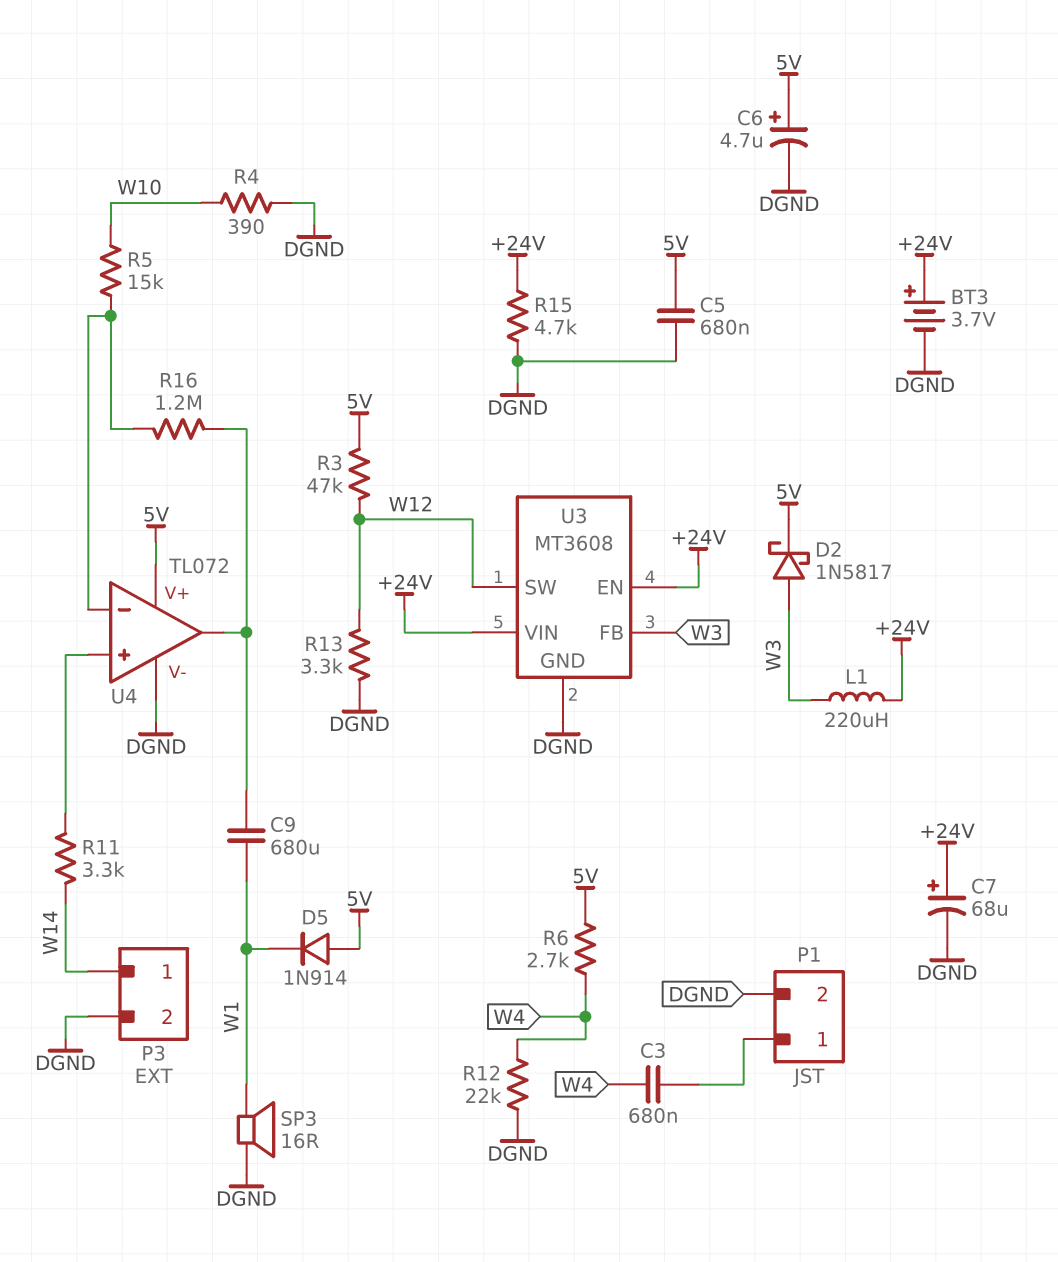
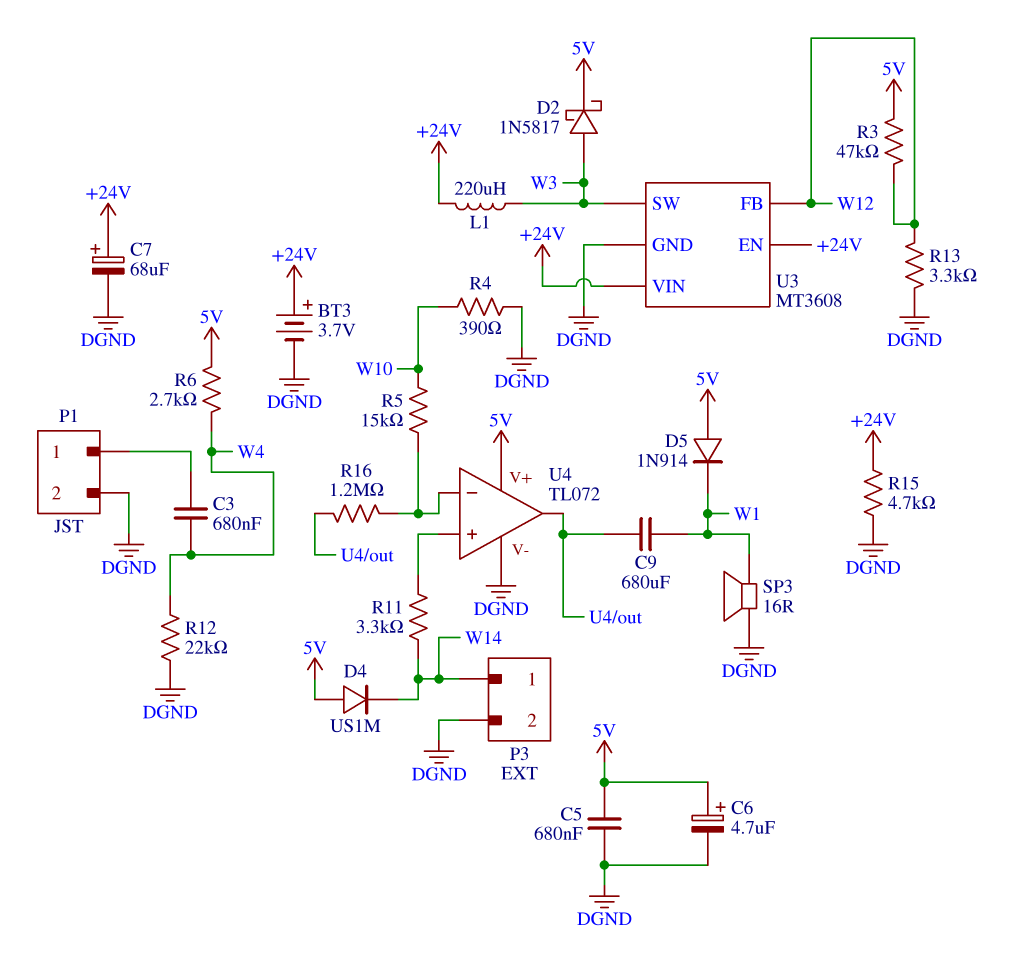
D4: none -> diode US1M (A 5V, K W14)
U3 pin FB: W3 -> W12
U3 pin SW: W12 -> W3

